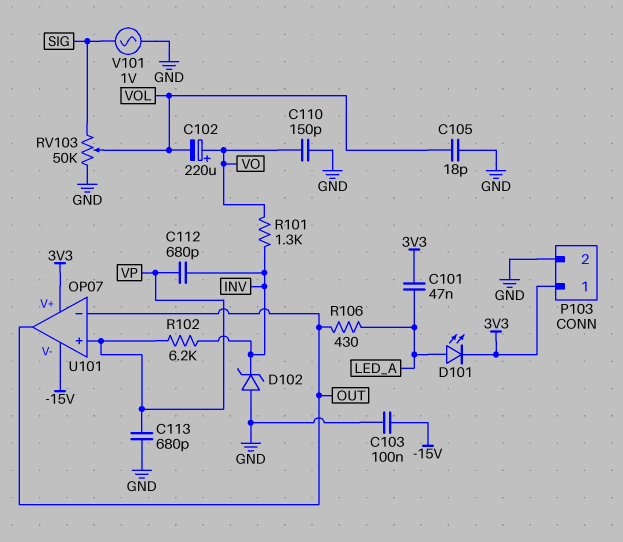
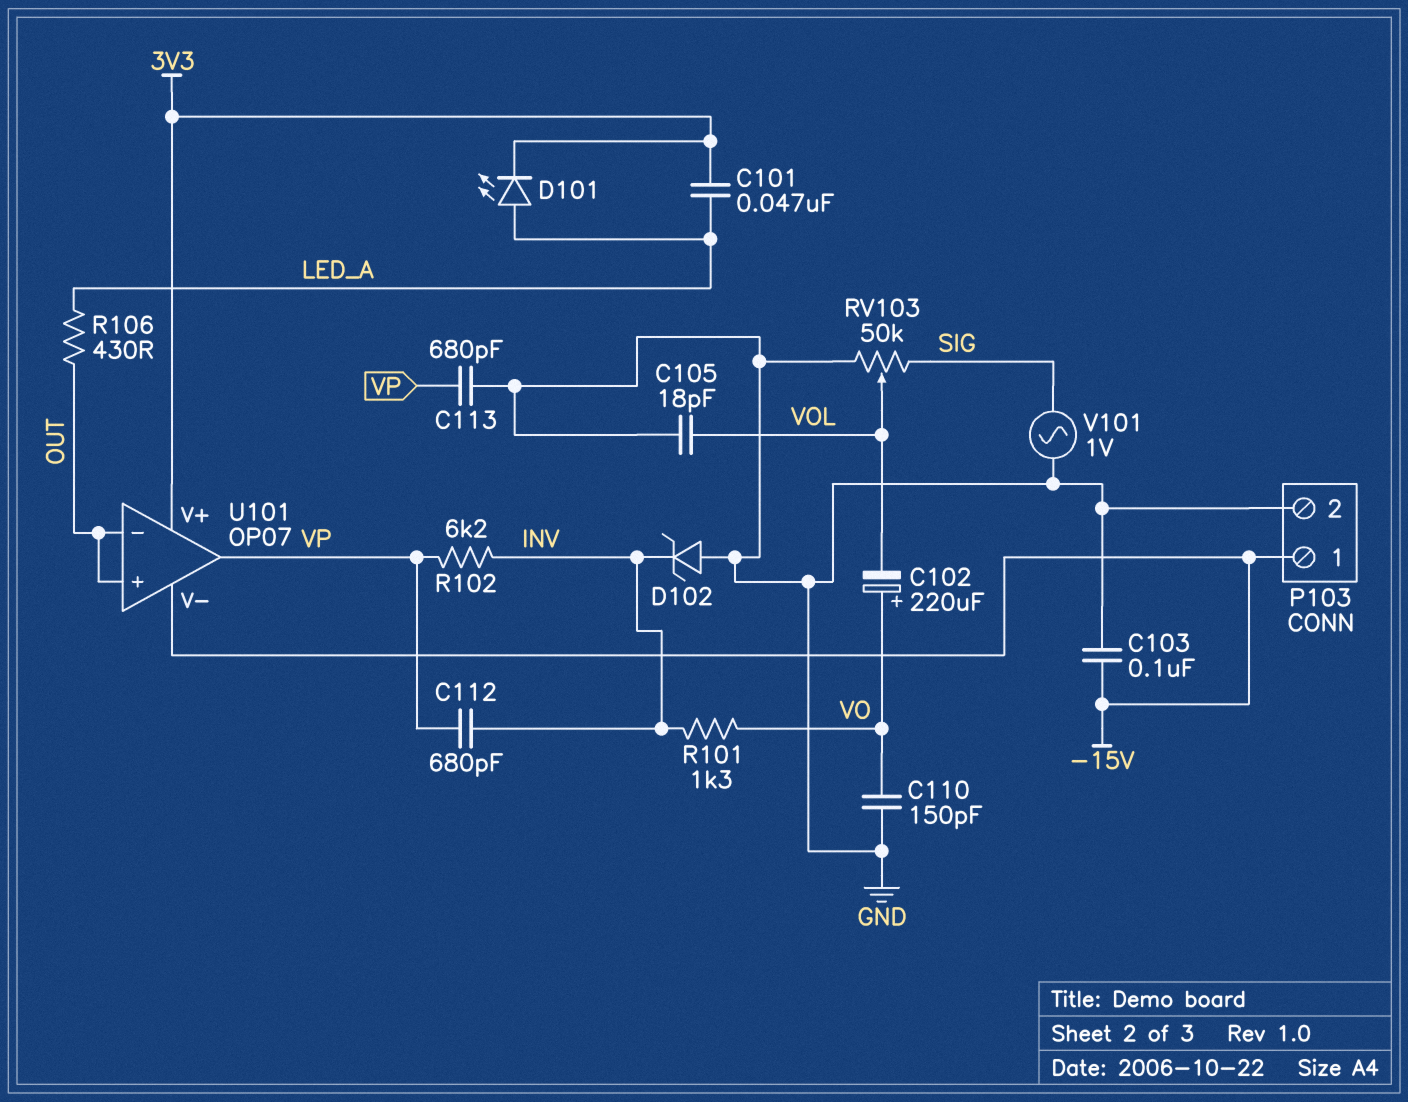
P103 pin 1: 3V3 -> -15V
U101 pin in+: VP -> OUT
U101 pin out: OUT -> VP

